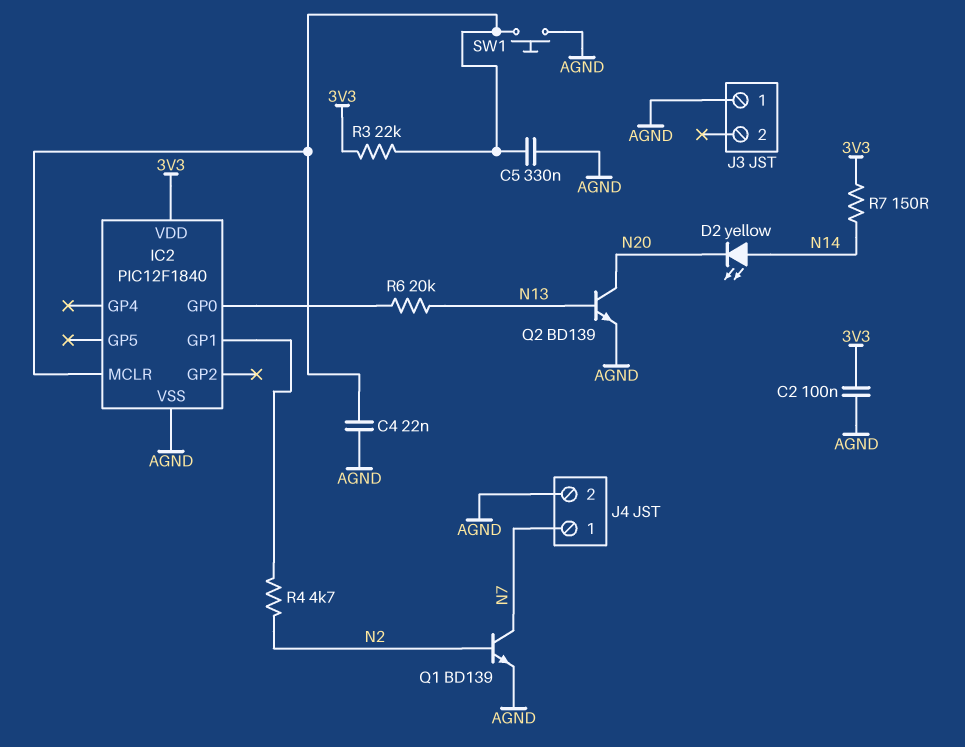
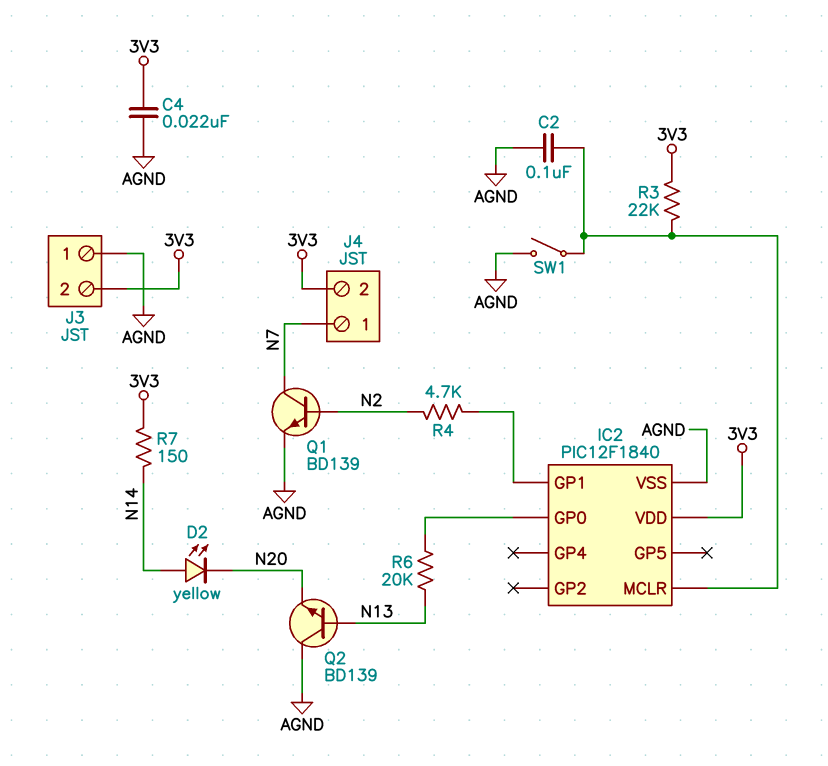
C2: 100nF (3V3, AGND) -> 100nF (AGND, IC2/MCLR)
C4: 22nF (AGND, IC2/MCLR) -> 22nF (3V3, AGND)
C5: 330nF (AGND, IC2/MCLR) -> none
J3 pin 2: none -> 3V3
J4 pin 2: AGND -> 3V3
Q2: NPN BD139 (B N13, C N20, E AGND) -> NPN BD139 (B N13, C AGND, E N20)
SW1: button (AGND, IC2/MCLR) -> switch (AGND, IC2/MCLR)

